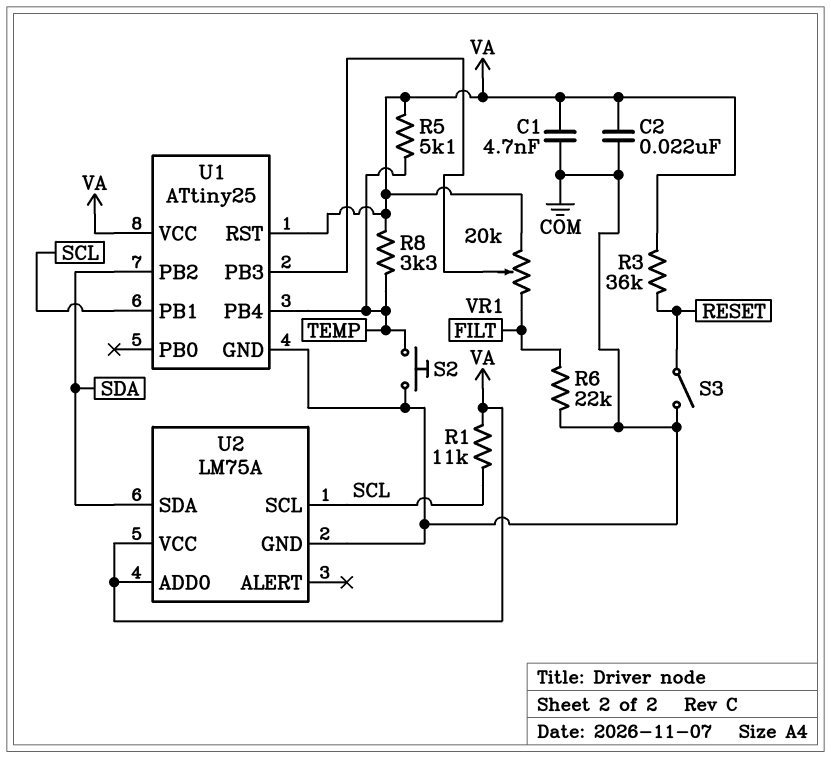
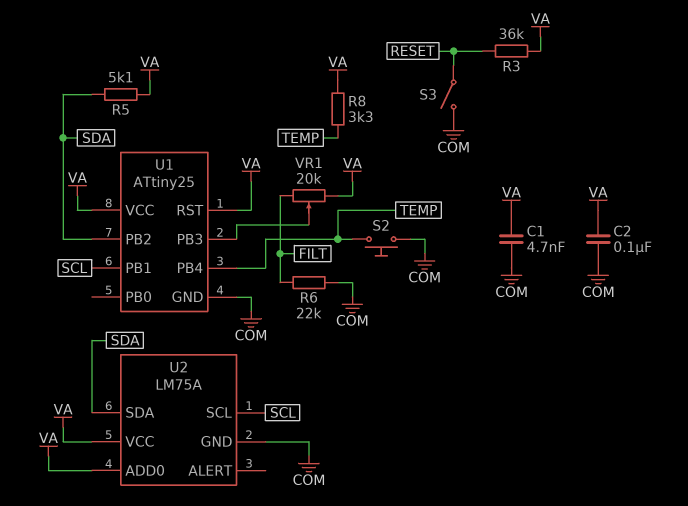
C2: 22nF (COM, VA) -> 100nF (COM, VA)
R1: 11k (SCL, VA) -> none
R5: 5.1k (TEMP, VA) -> 5.1k (SDA, VA)

